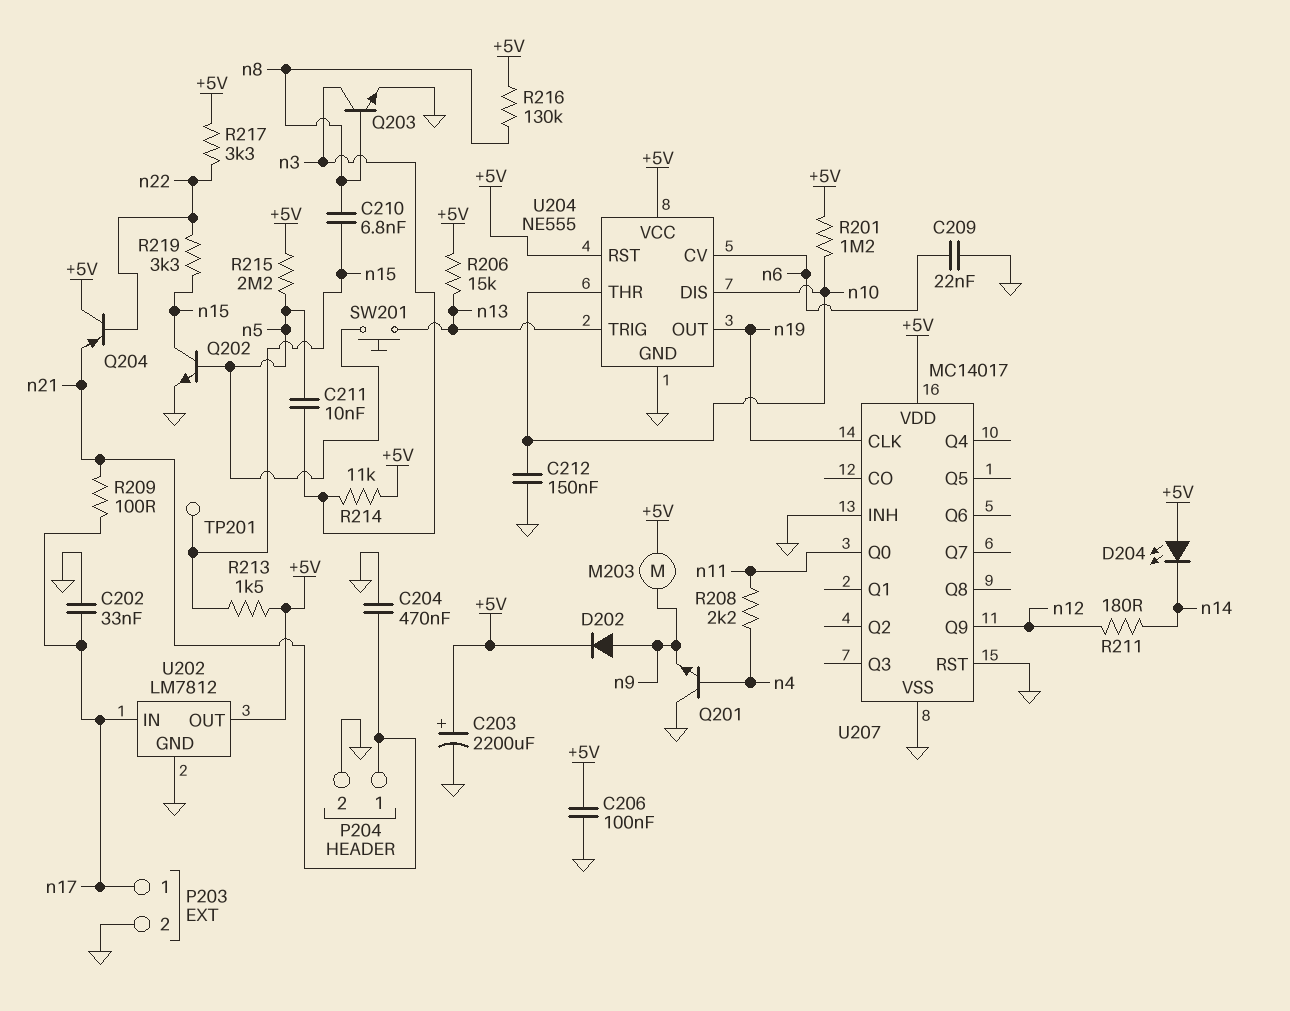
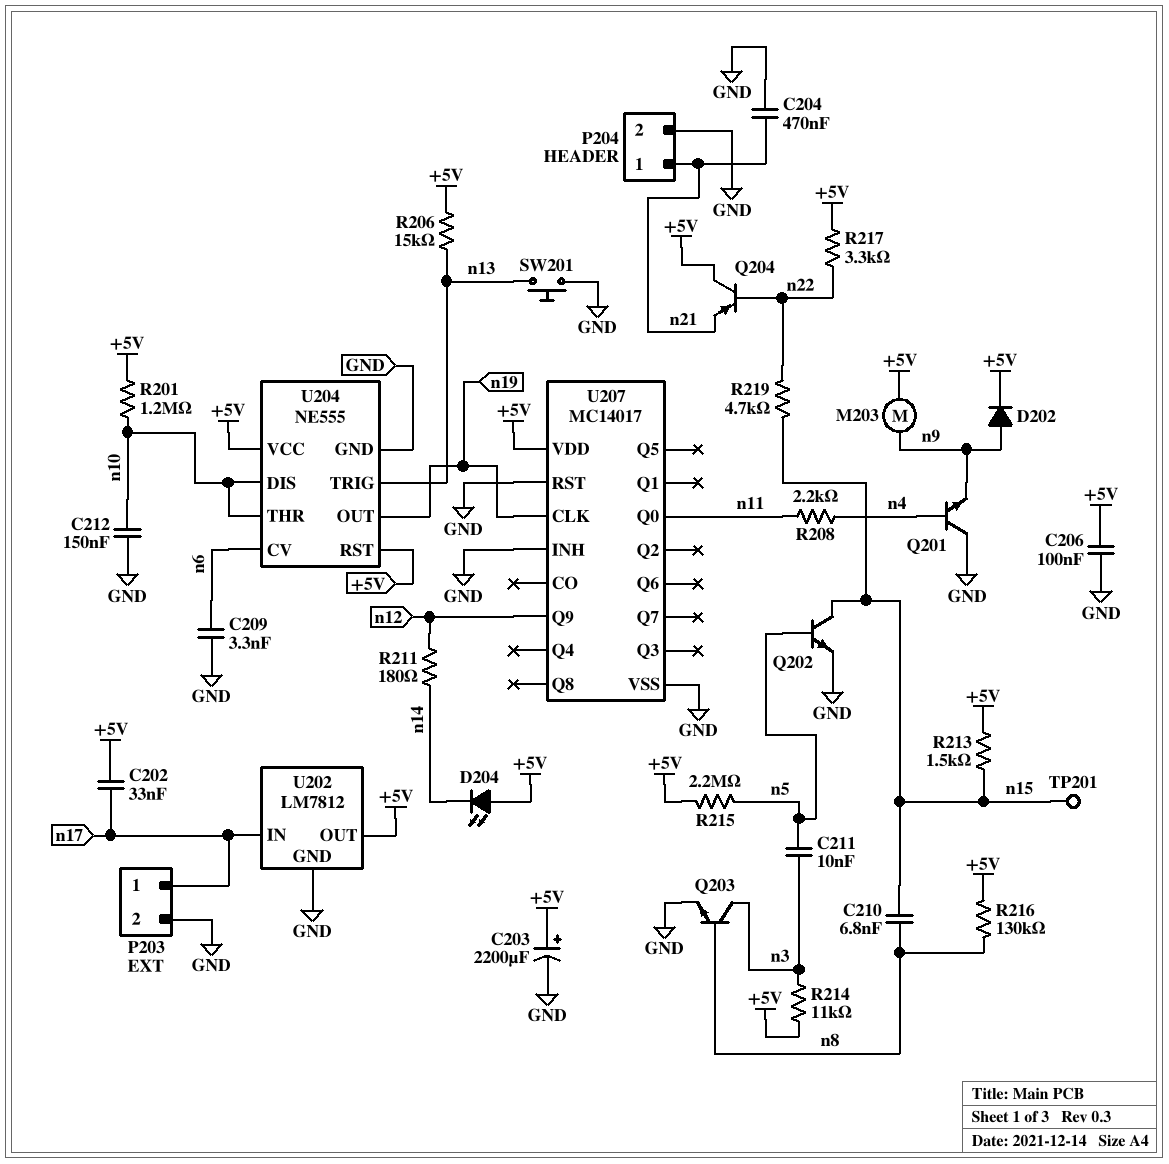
C202: 33nF (GND, n17) -> 33nF (+5V, n17)
C209: 22nF (GND, n6) -> 3.3nF (GND, n6)
R209: 100 (n17, n21) -> none
R219: 3.3k (n15, n22) -> 4.7k (n15, n22)
SW201: button (n5, n13) -> button (GND, n13)

